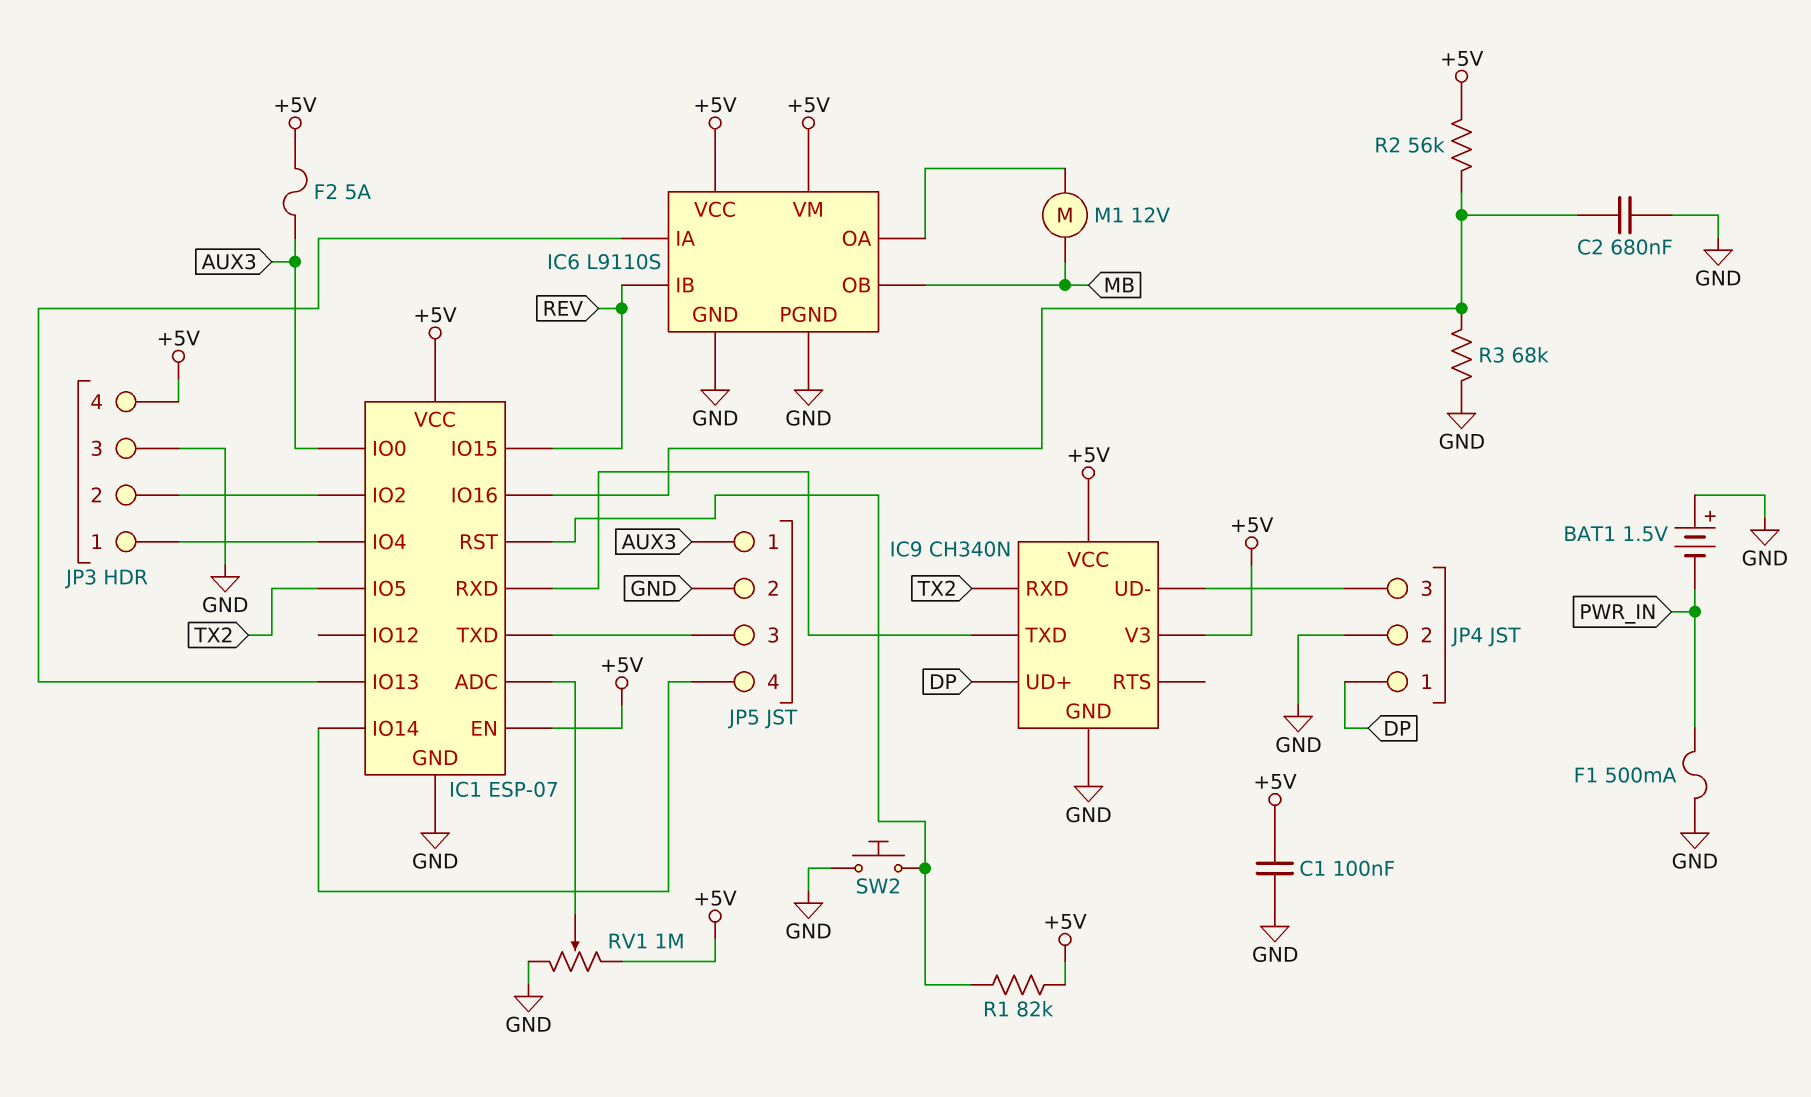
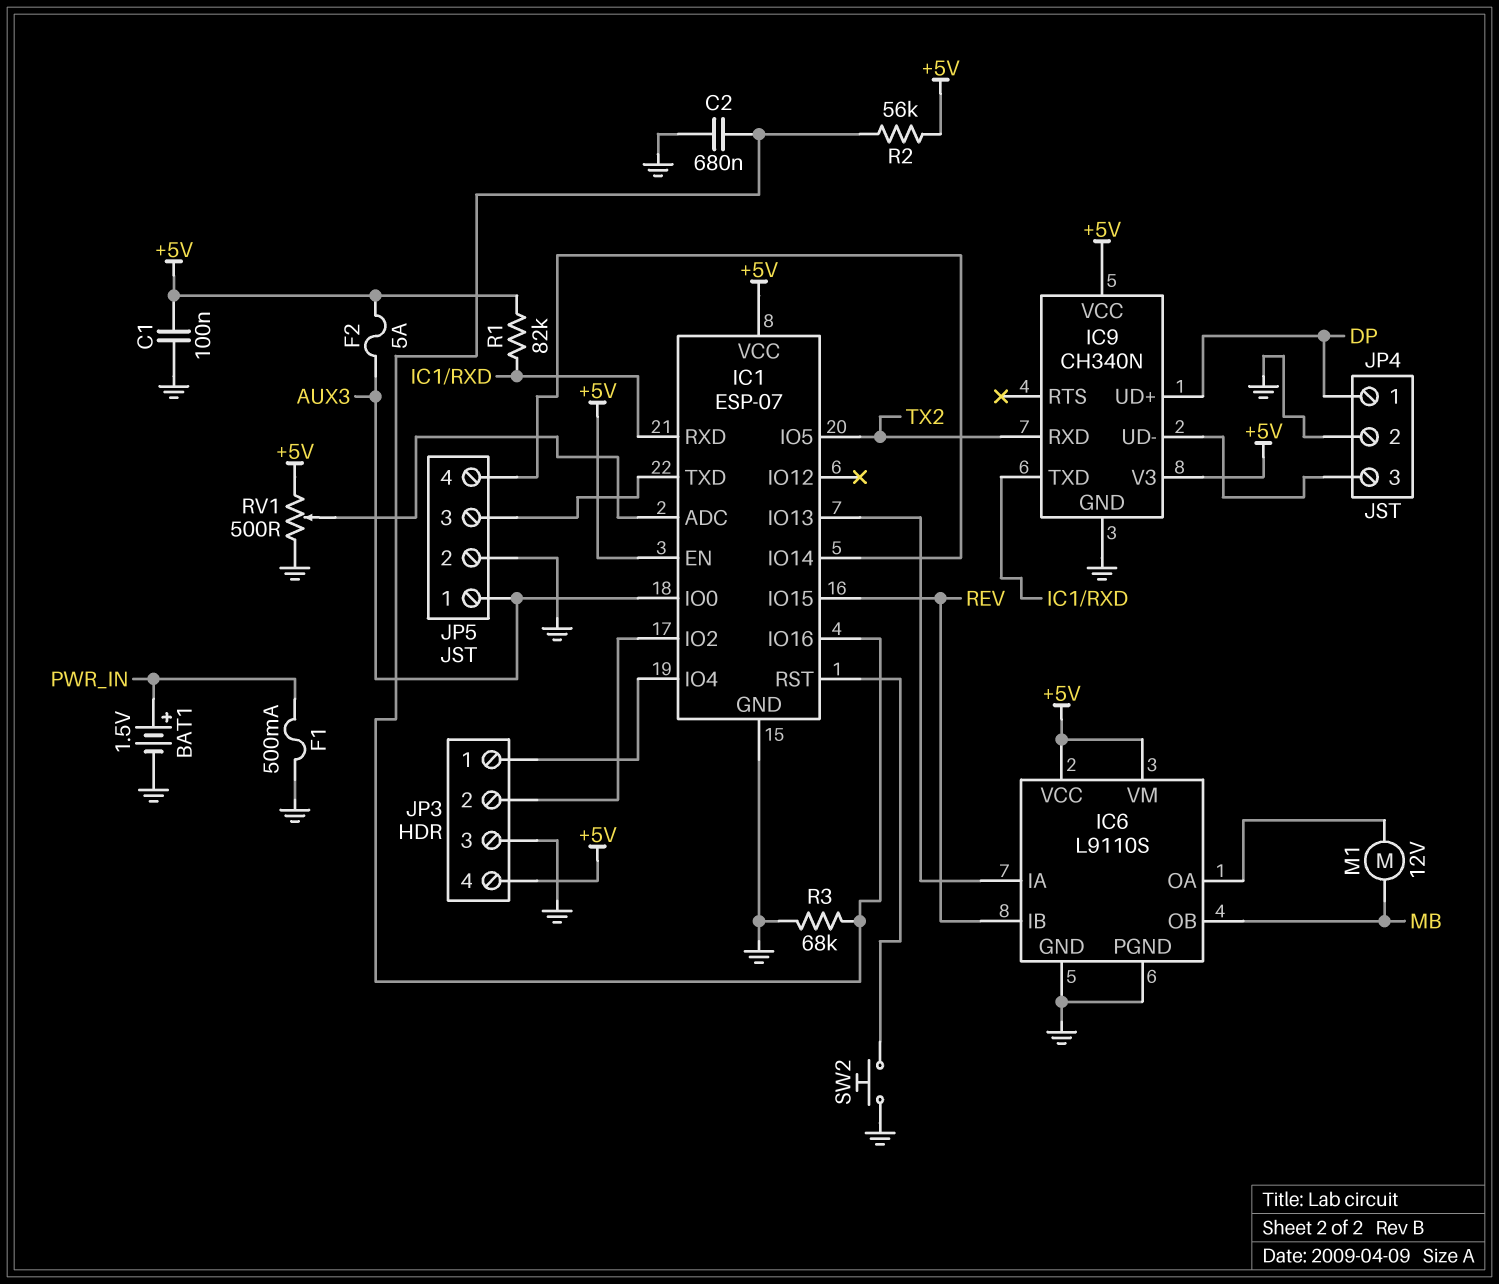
BAT1: 1.5V (plus GND, minus PWR_IN) -> 1.5V (plus PWR_IN, minus GND)
R1: 82k (+5V, IC1/RST) -> 82k (+5V, IC1/RXD)
RV1: 1M (+5V, GND, wiper IC1/ADC) -> 500 (+5V, GND, wiper IC1/ADC)

